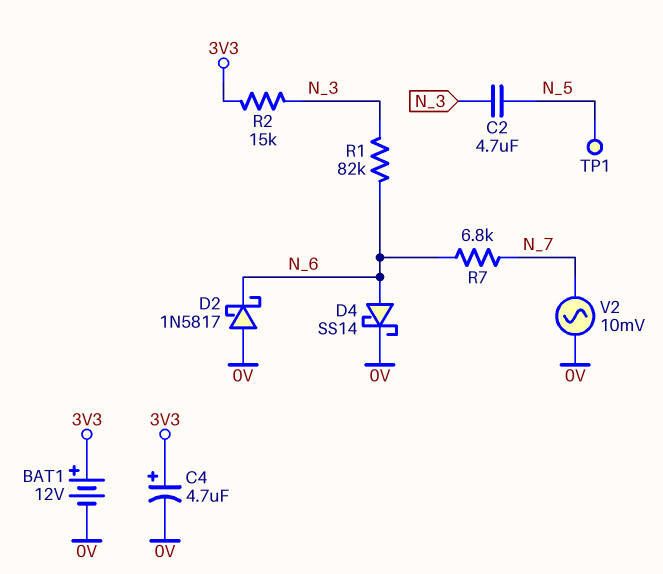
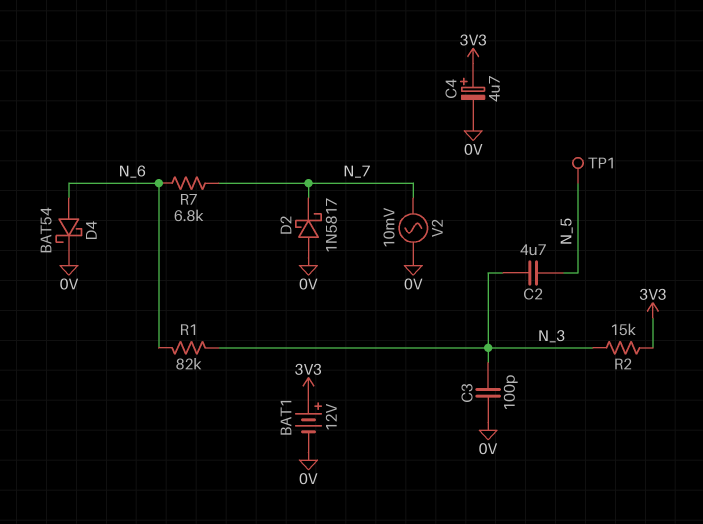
C3: none -> 100pF (0V, N_3)
D2: schottky 1N5817 (A 0V, K N_6) -> schottky 1N5817 (A 0V, K N_7)
D4: schottky SS14 (A N_6, K 0V) -> schottky BAT54 (A N_6, K 0V)

